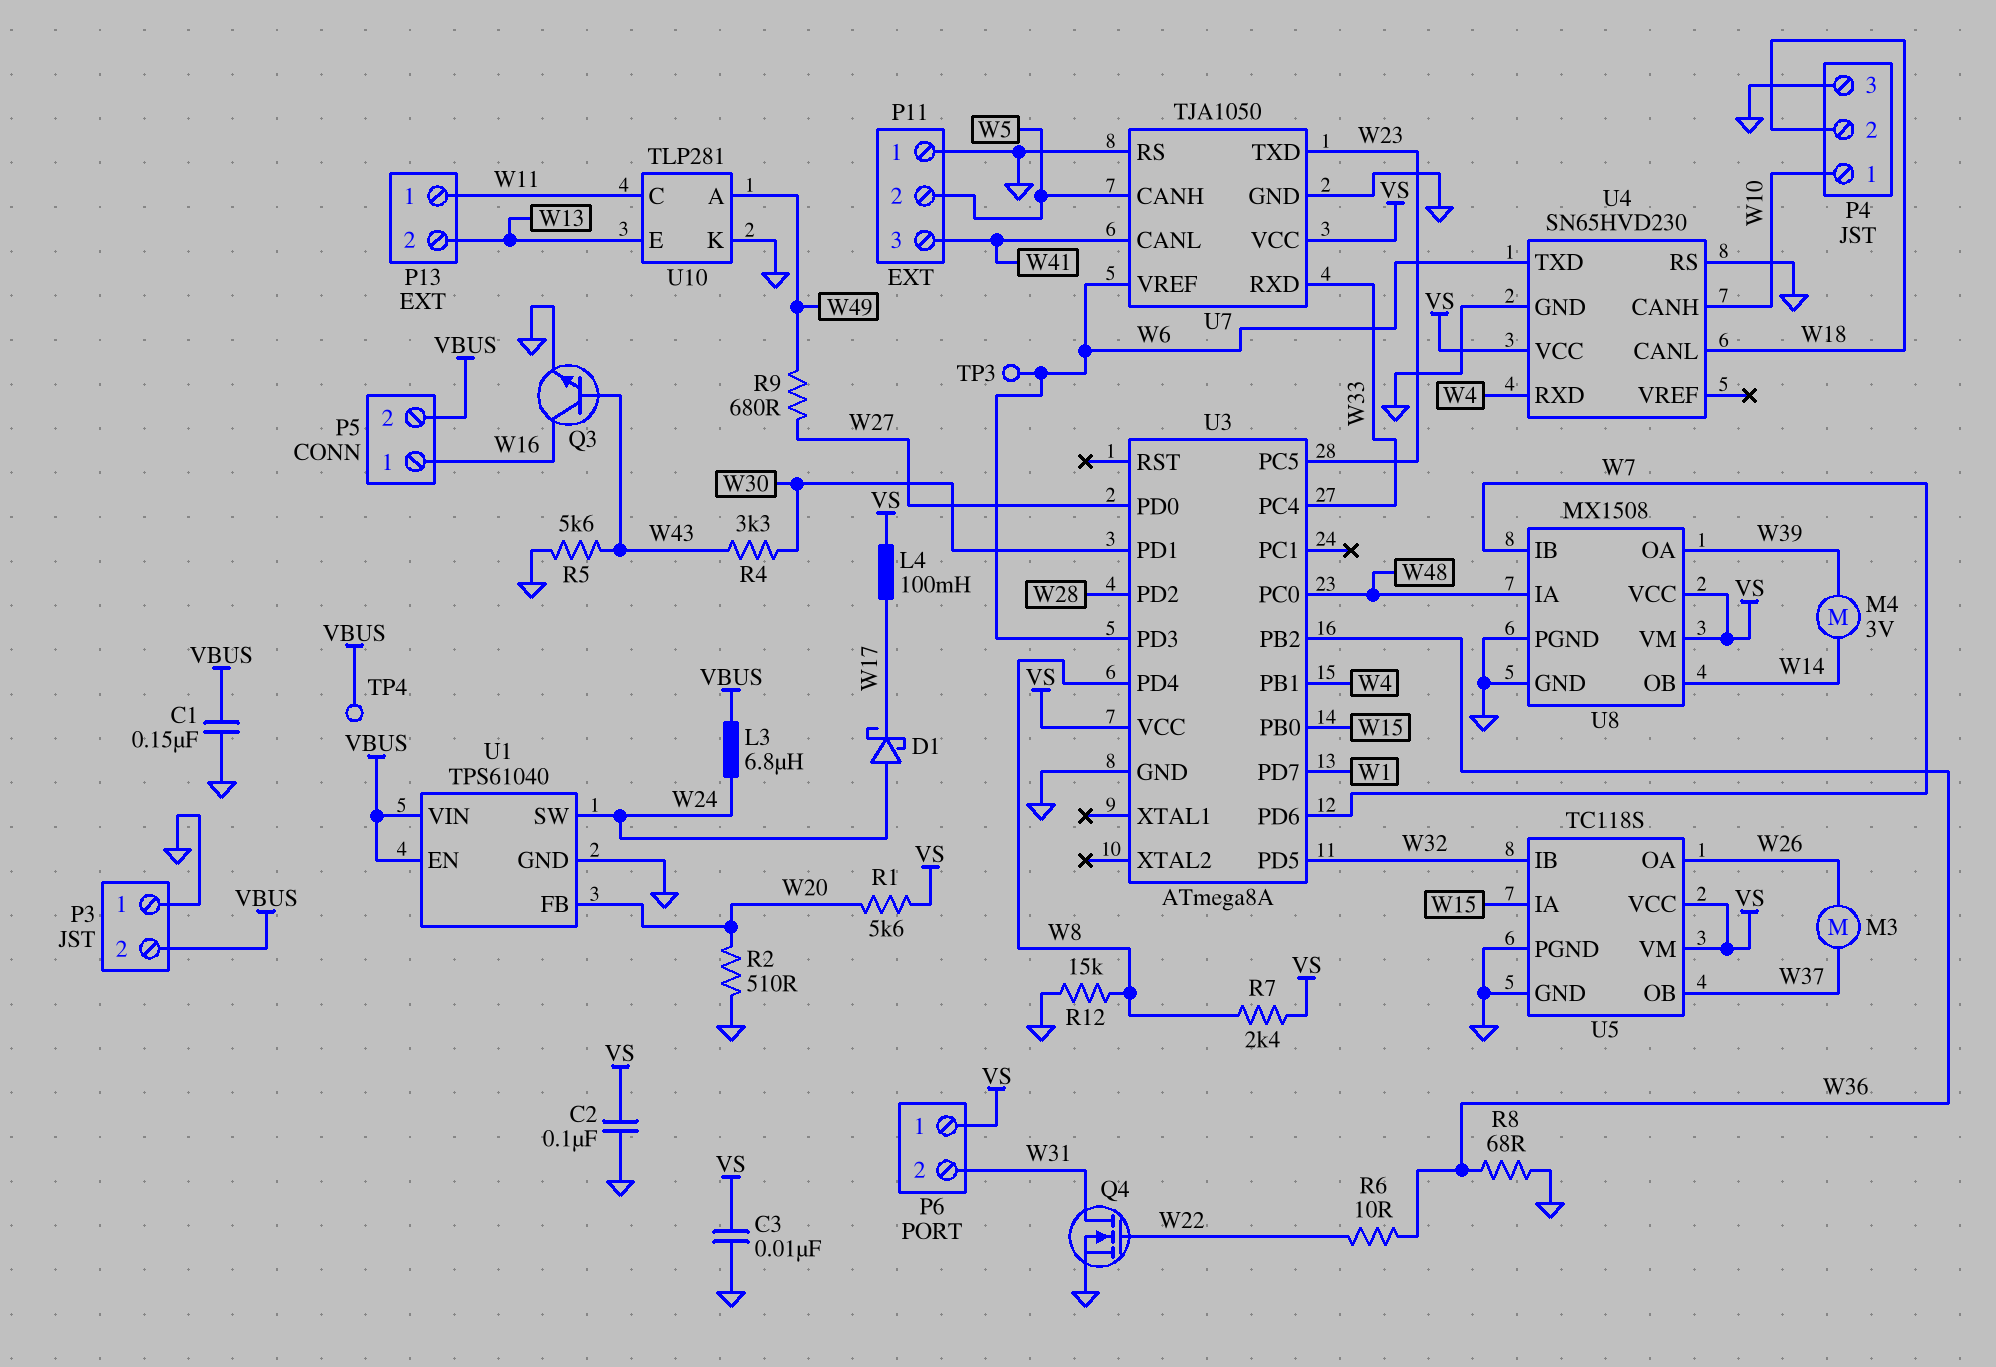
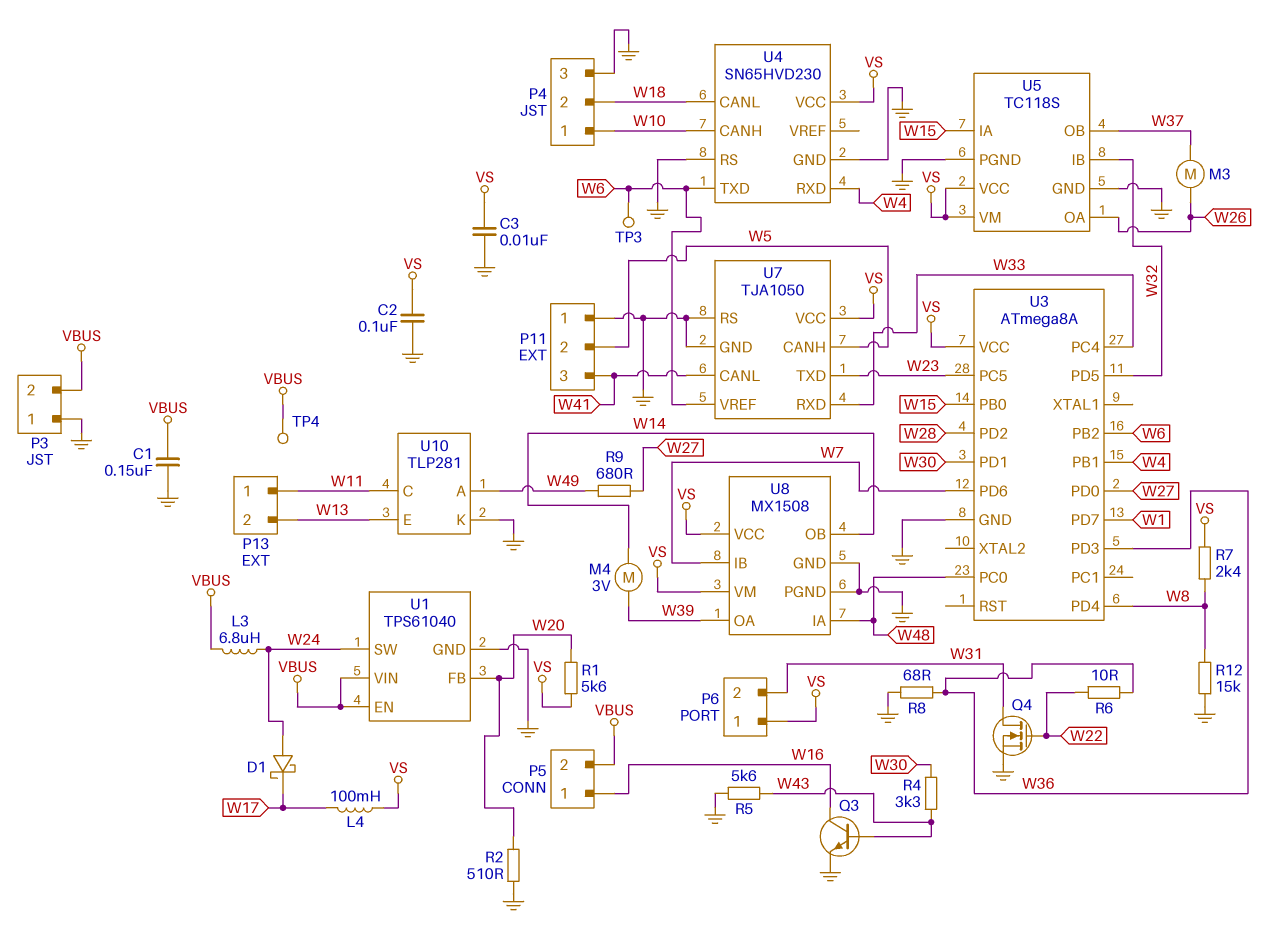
U3 pin PB2: W36 -> W6
U3 pin PD3: W6 -> W36

